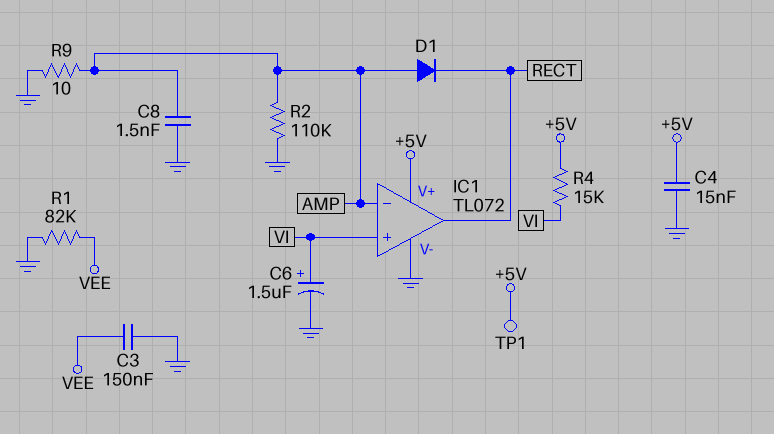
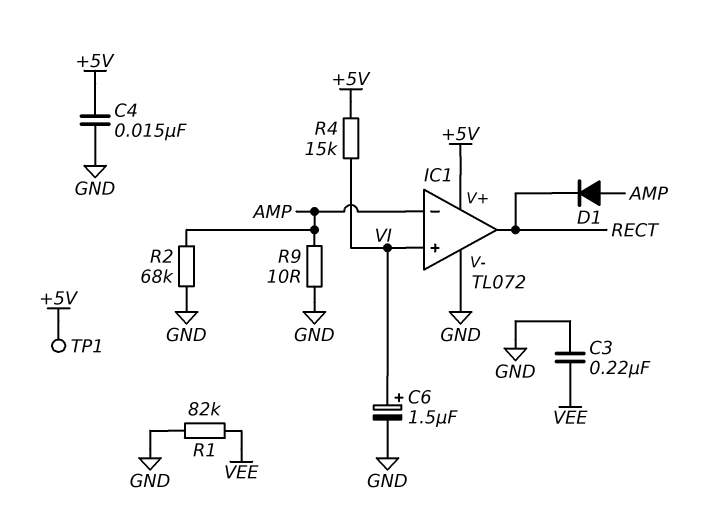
C3: 150nF (GND, VEE) -> 220nF (GND, VEE)
C8: 1.5nF (AMP, GND) -> none
R2: 110k (AMP, GND) -> 68k (AMP, GND)

